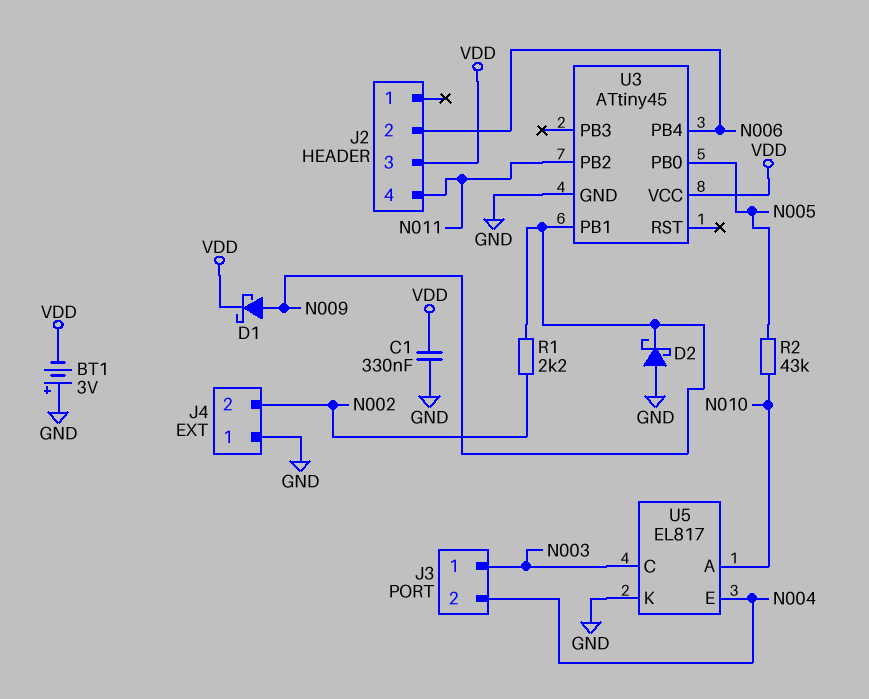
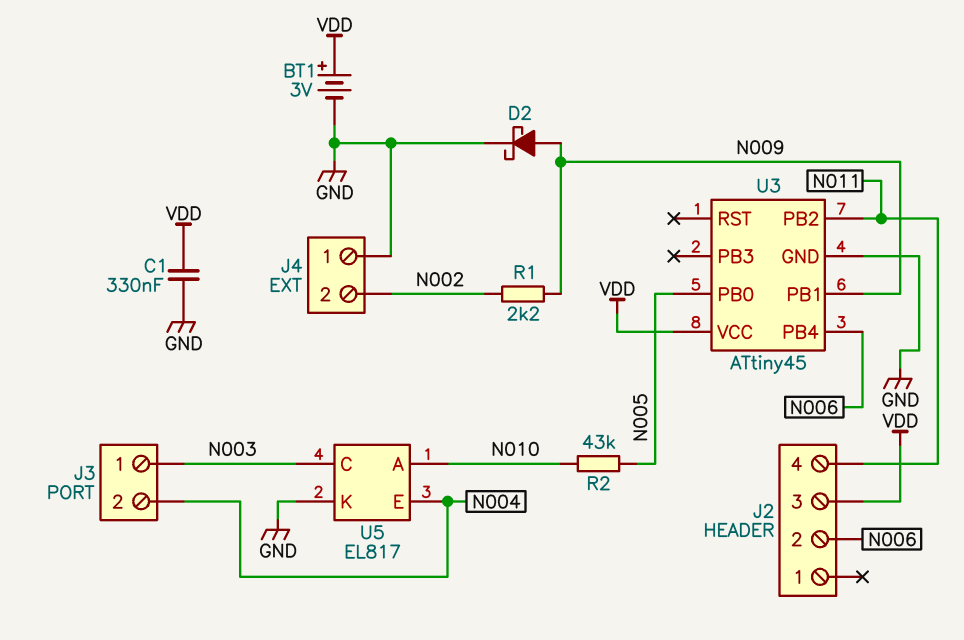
BT1: 3V (plus GND, minus VDD) -> 3V (plus VDD, minus GND)
D1: schottky (A N009, K VDD) -> none
D2: schottky (A GND, K N009) -> schottky (A N009, K GND)

